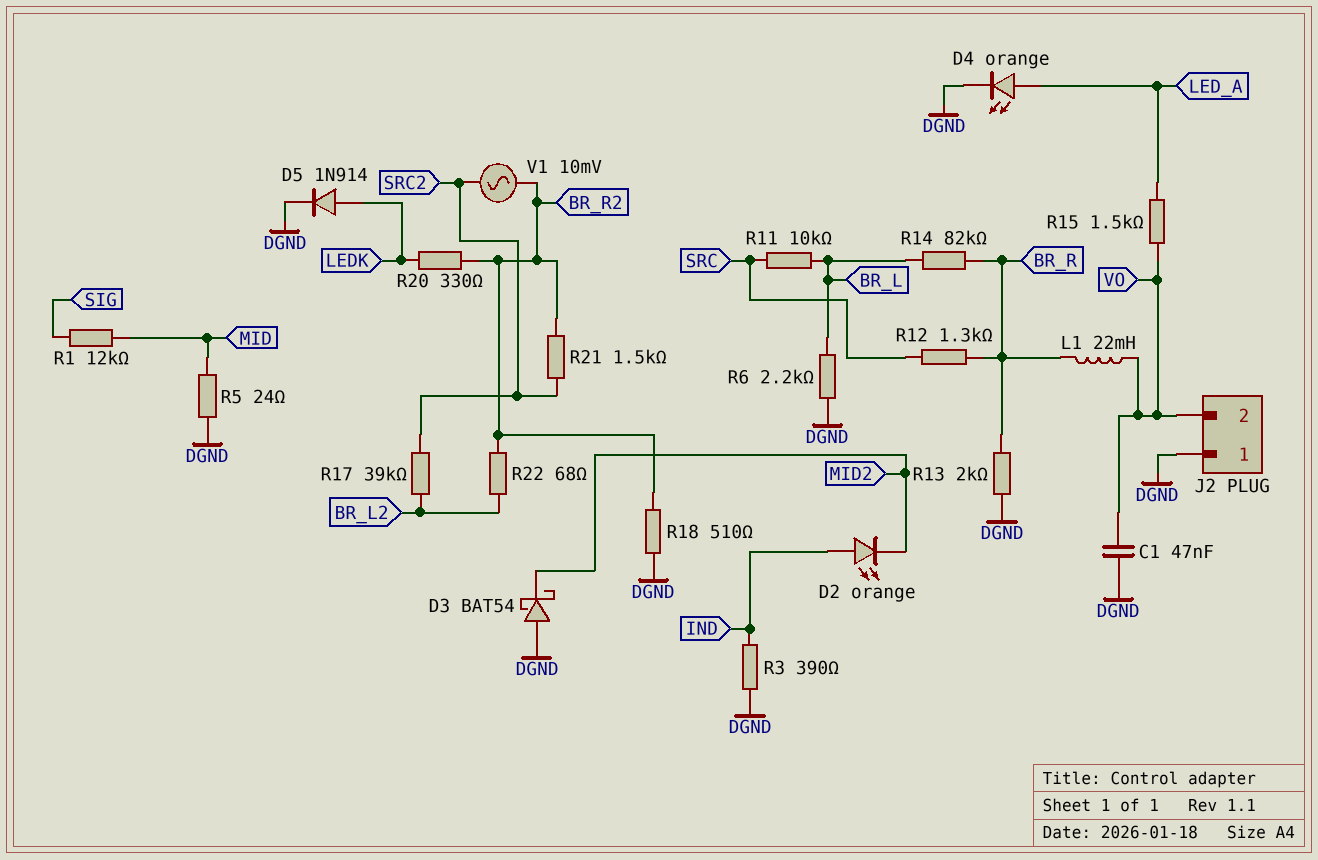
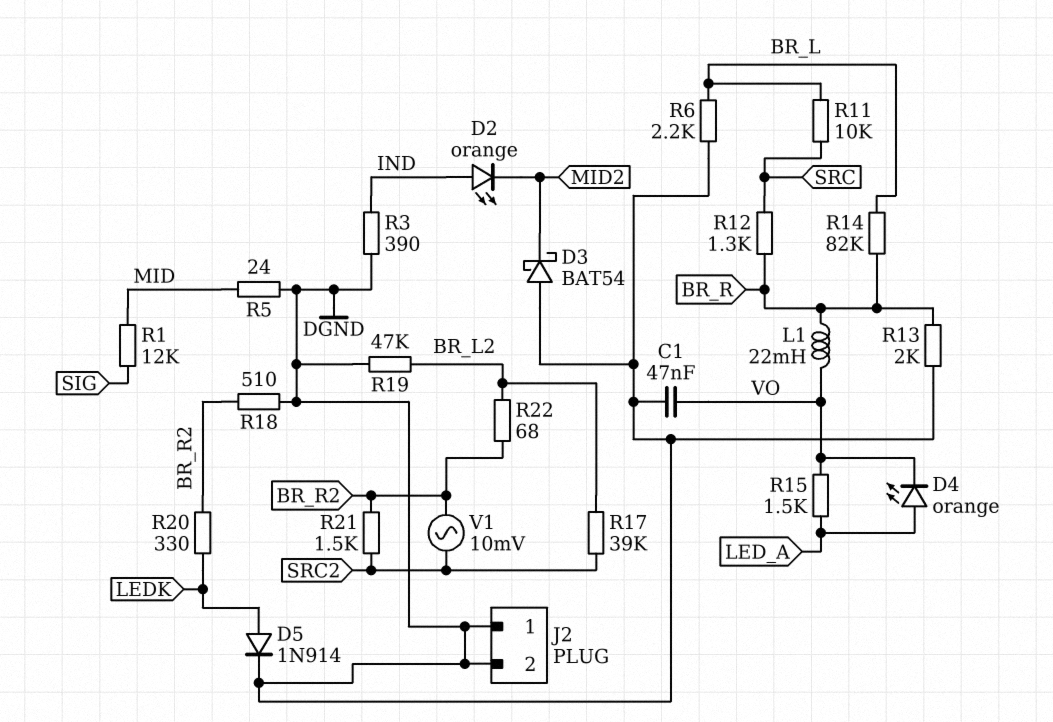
D4: LED orange (A LED_A, K DGND) -> LED orange (A LED_A, K VO)
J2 pin 2: VO -> DGND
R19: none -> 47k (BR_L2, DGND)

